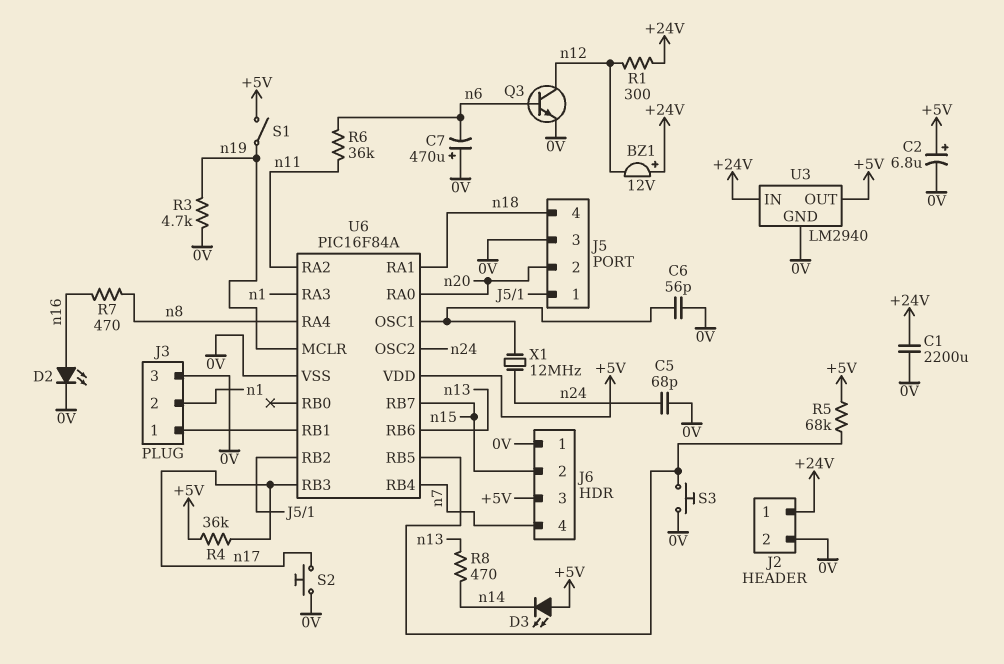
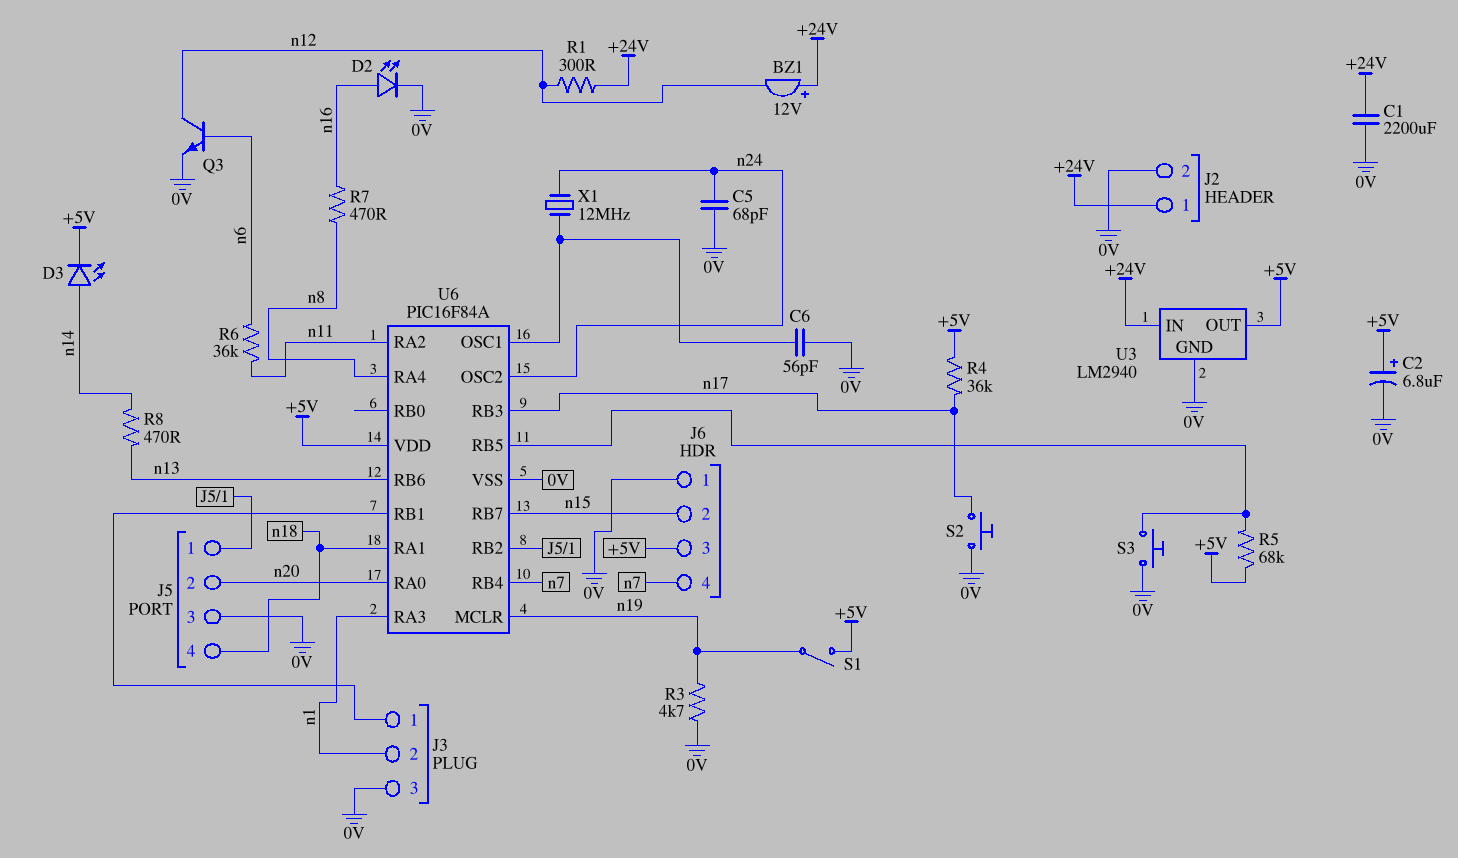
C7: 470uF (plus 0V, minus n6) -> none
D3: LED (A +5V, K n14) -> LED (A n14, K +5V)

